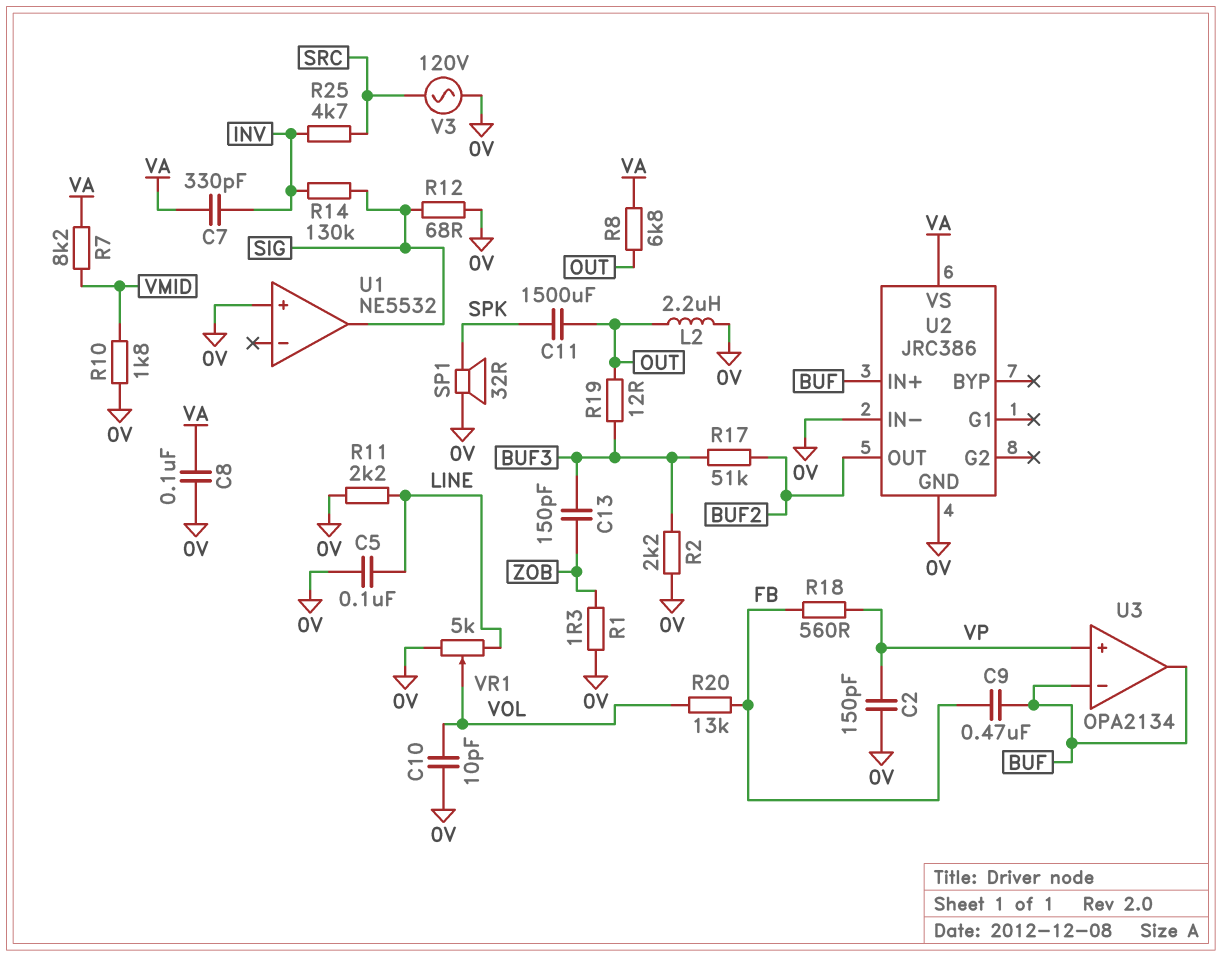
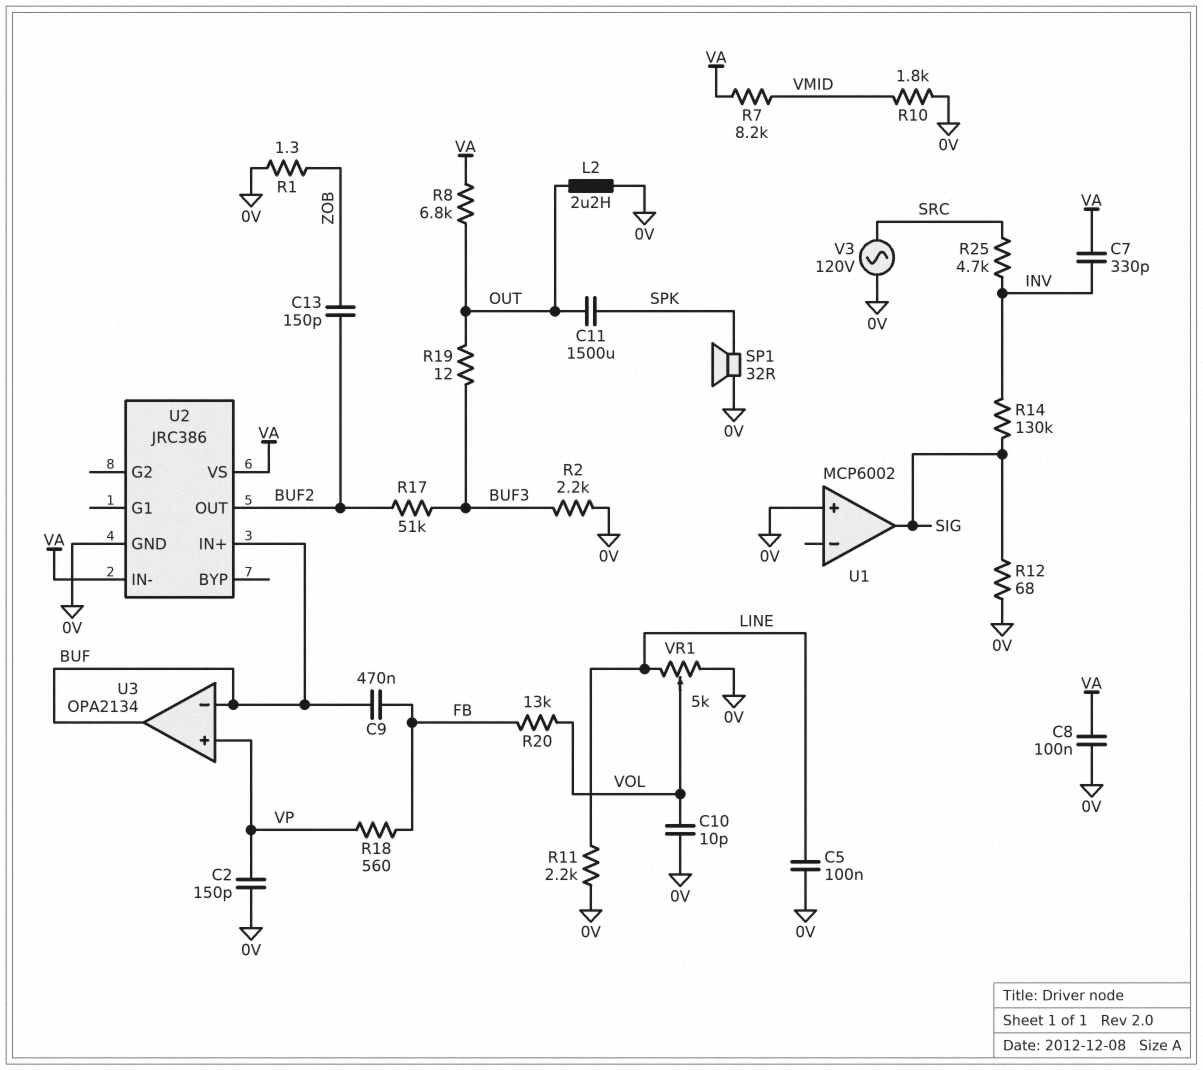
C13: 150pF (BUF3, ZOB) -> 150pF (BUF2, ZOB)
U1: NE5532 -> MCP6002
U2 pin IN-: 0V -> VA

